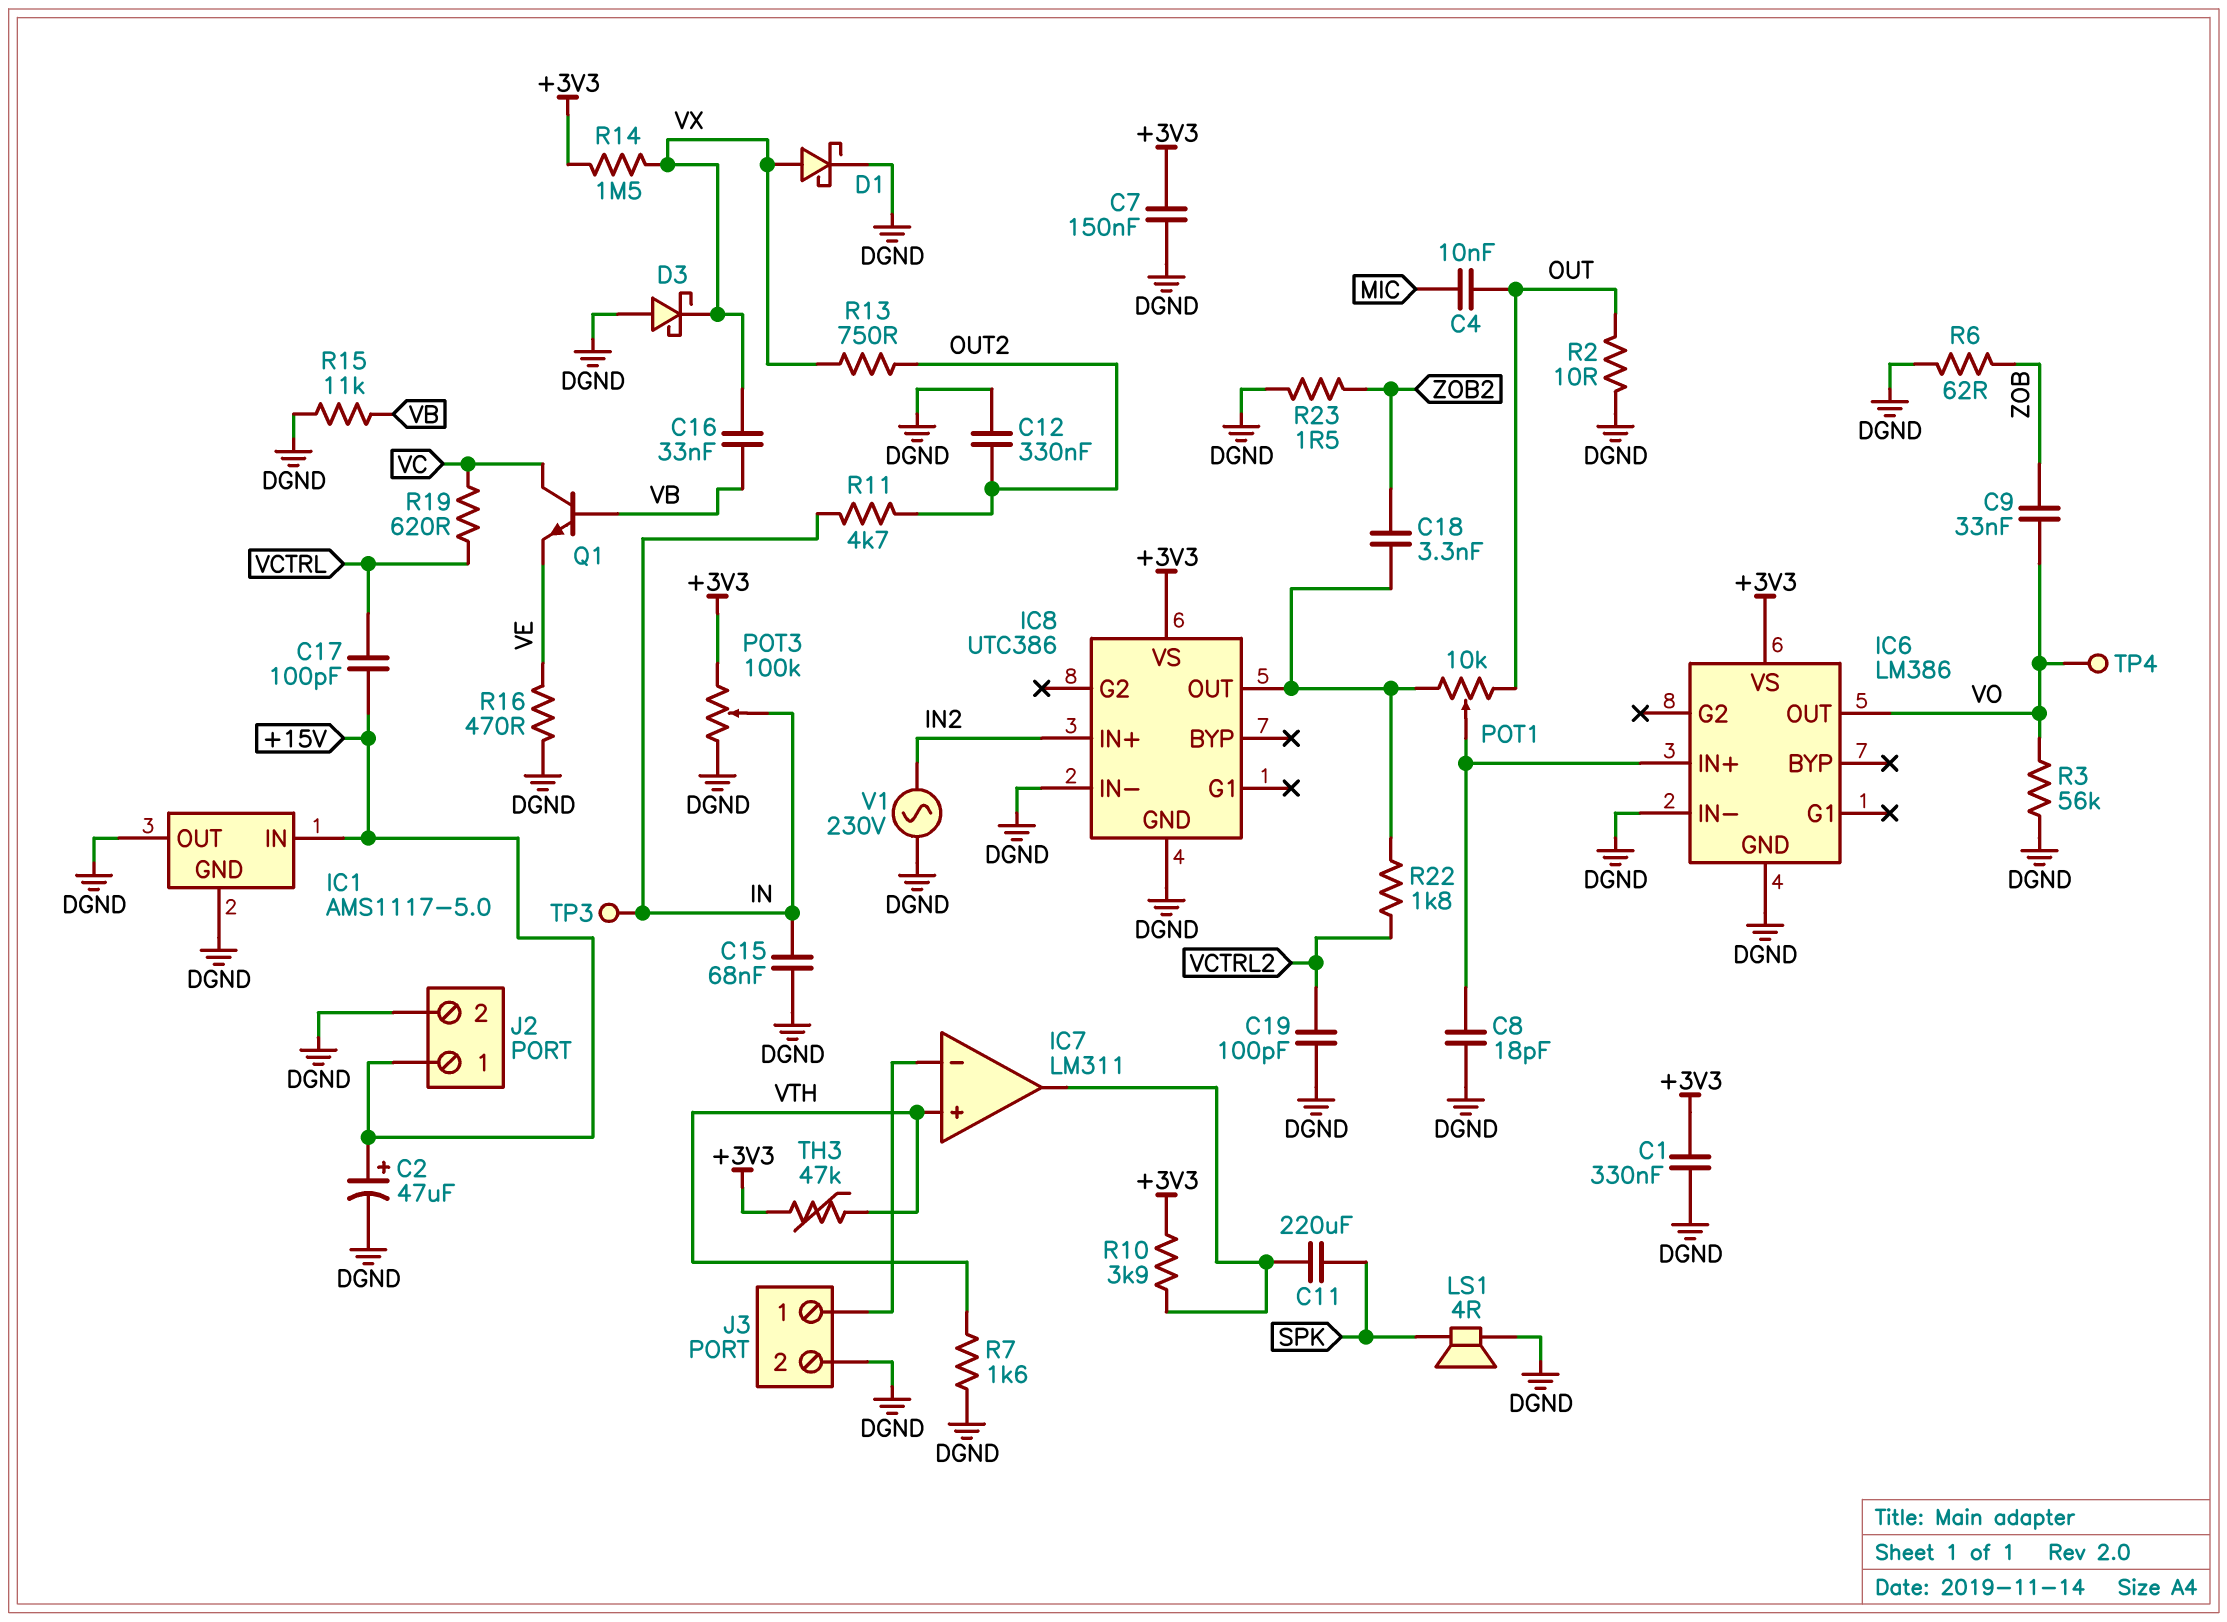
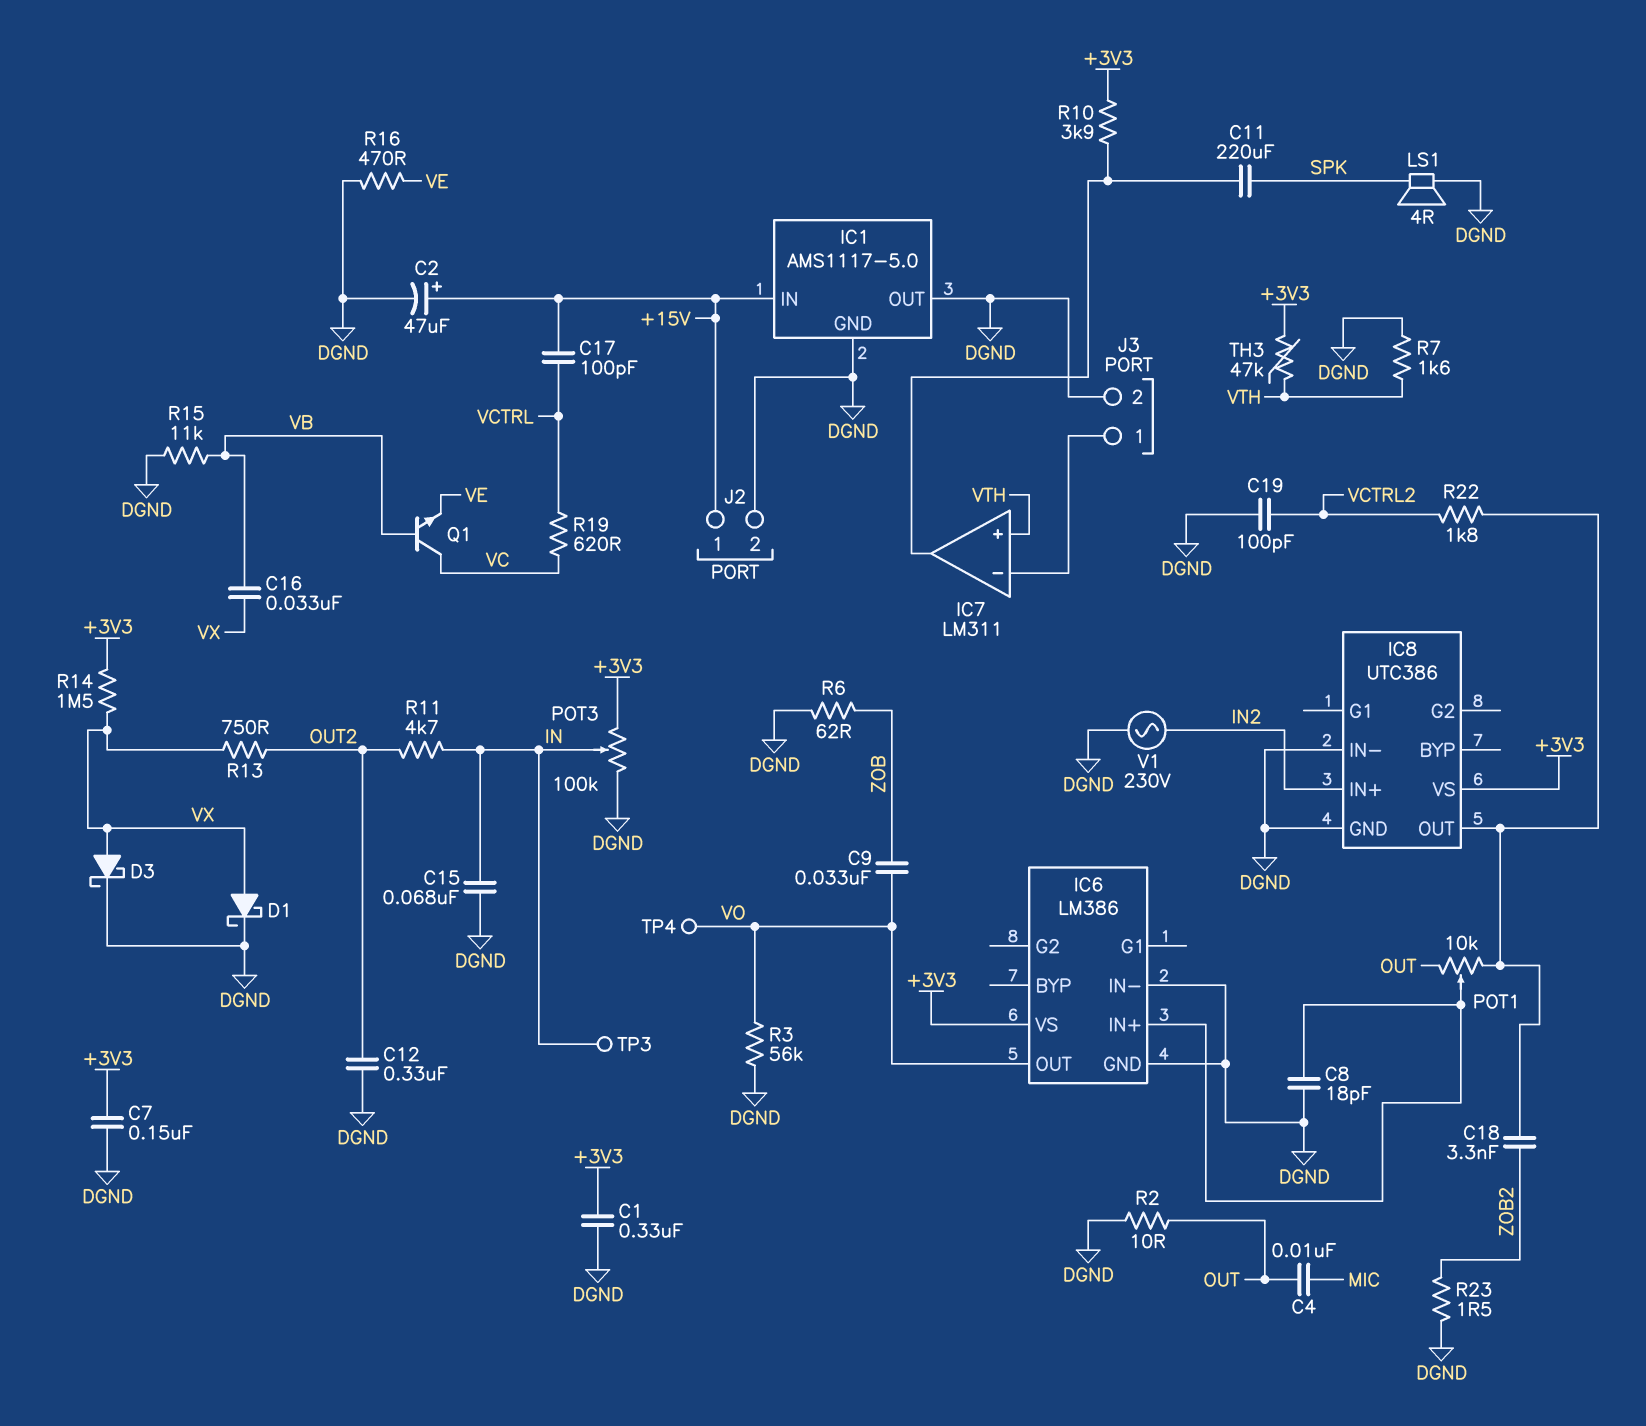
D3: schottky (A DGND, K VX) -> schottky (A VX, K DGND)

